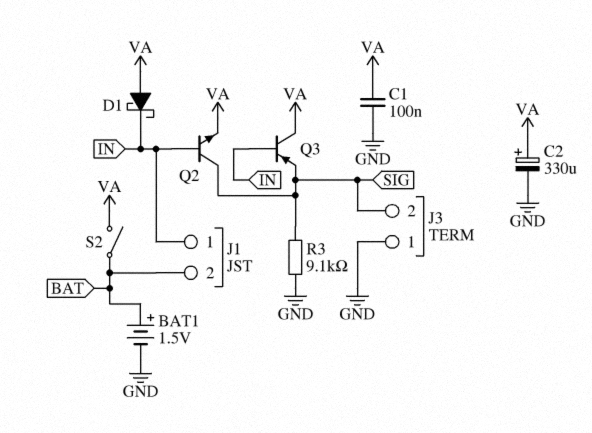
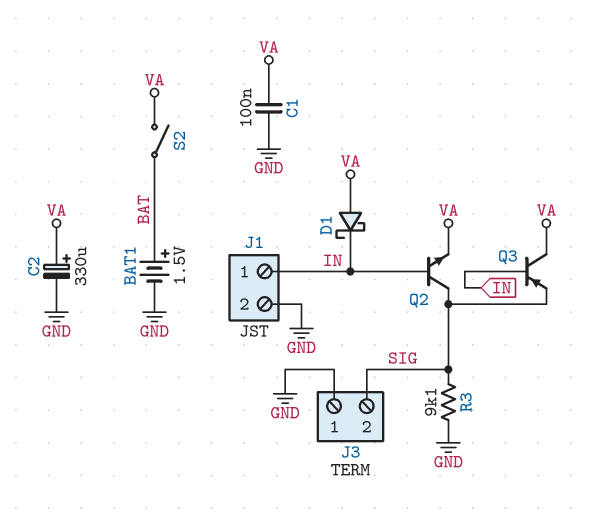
J1 pin 2: BAT -> GND

